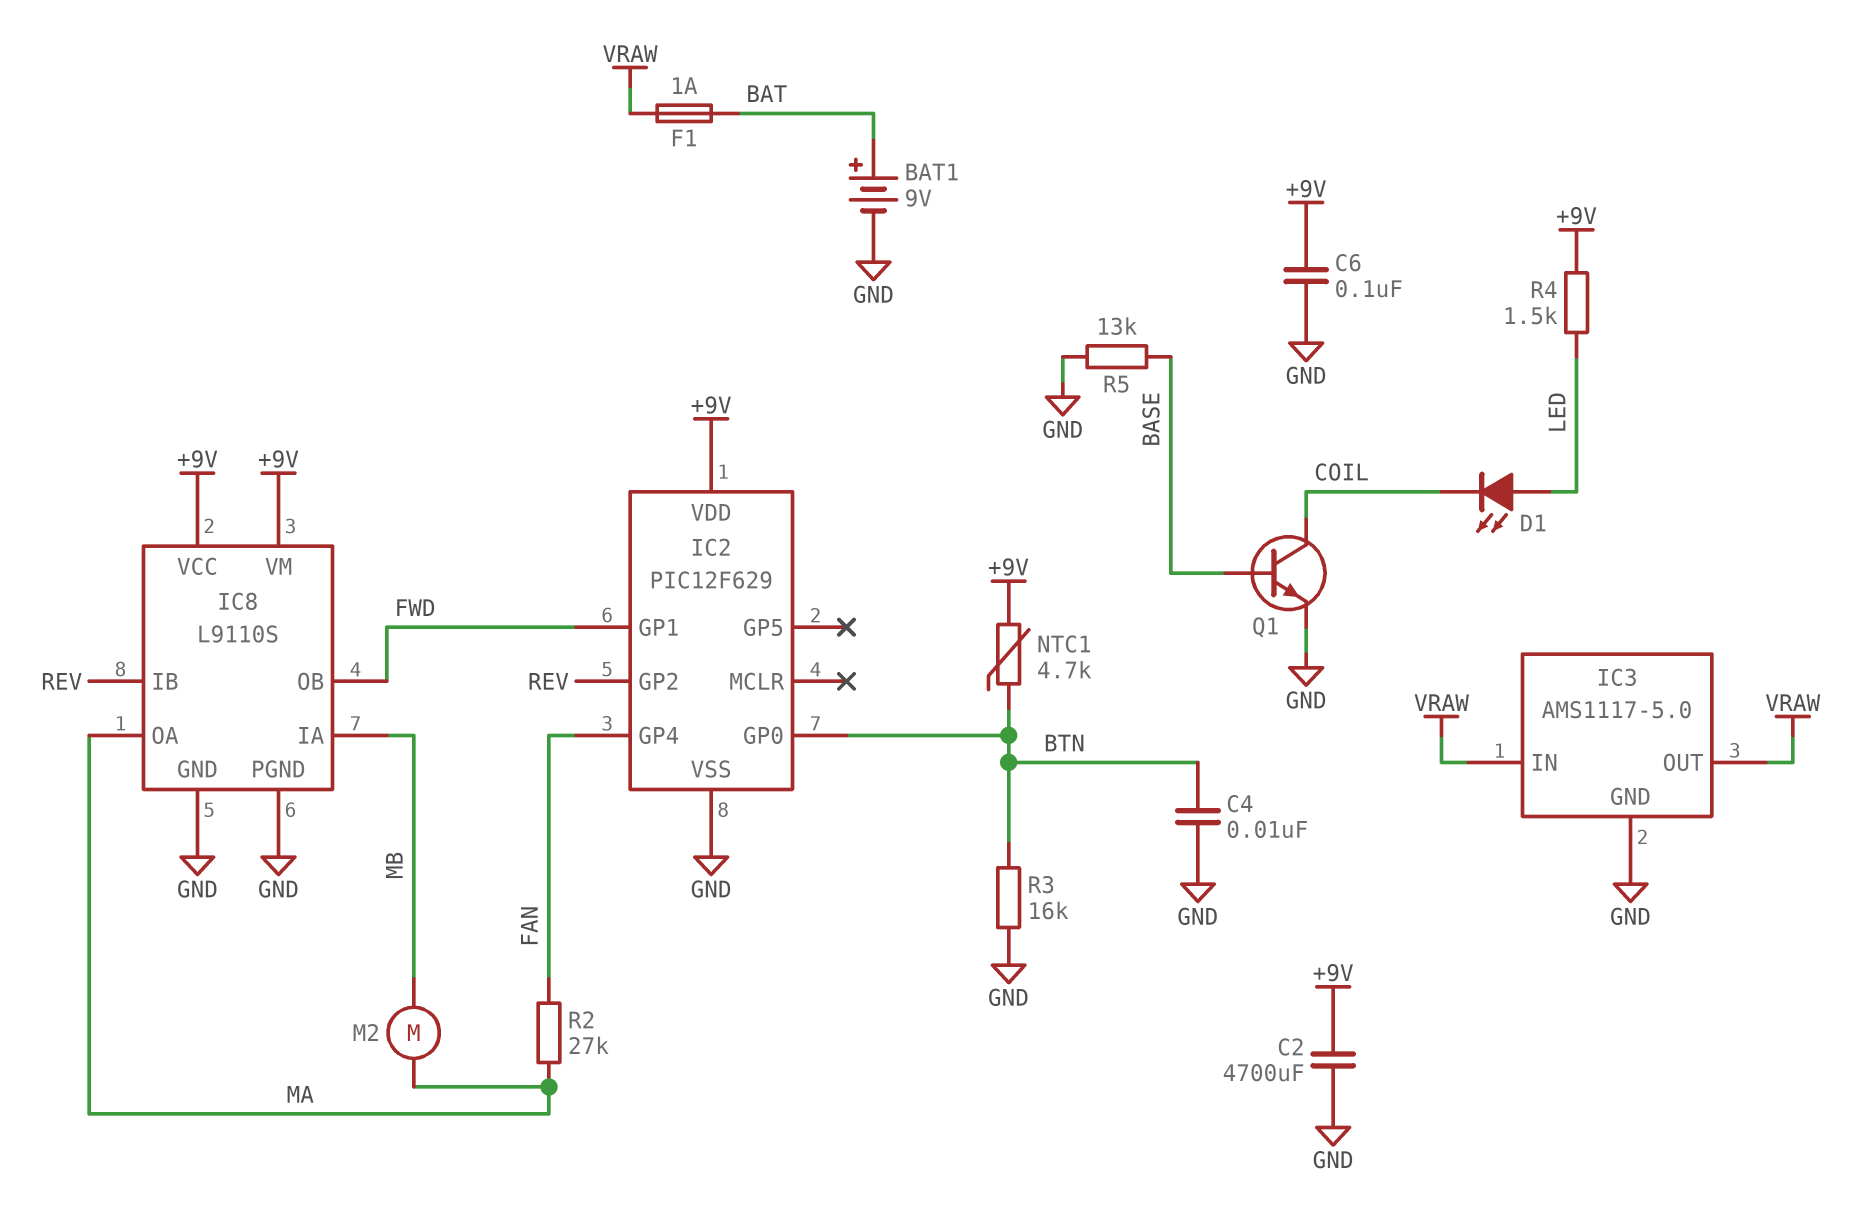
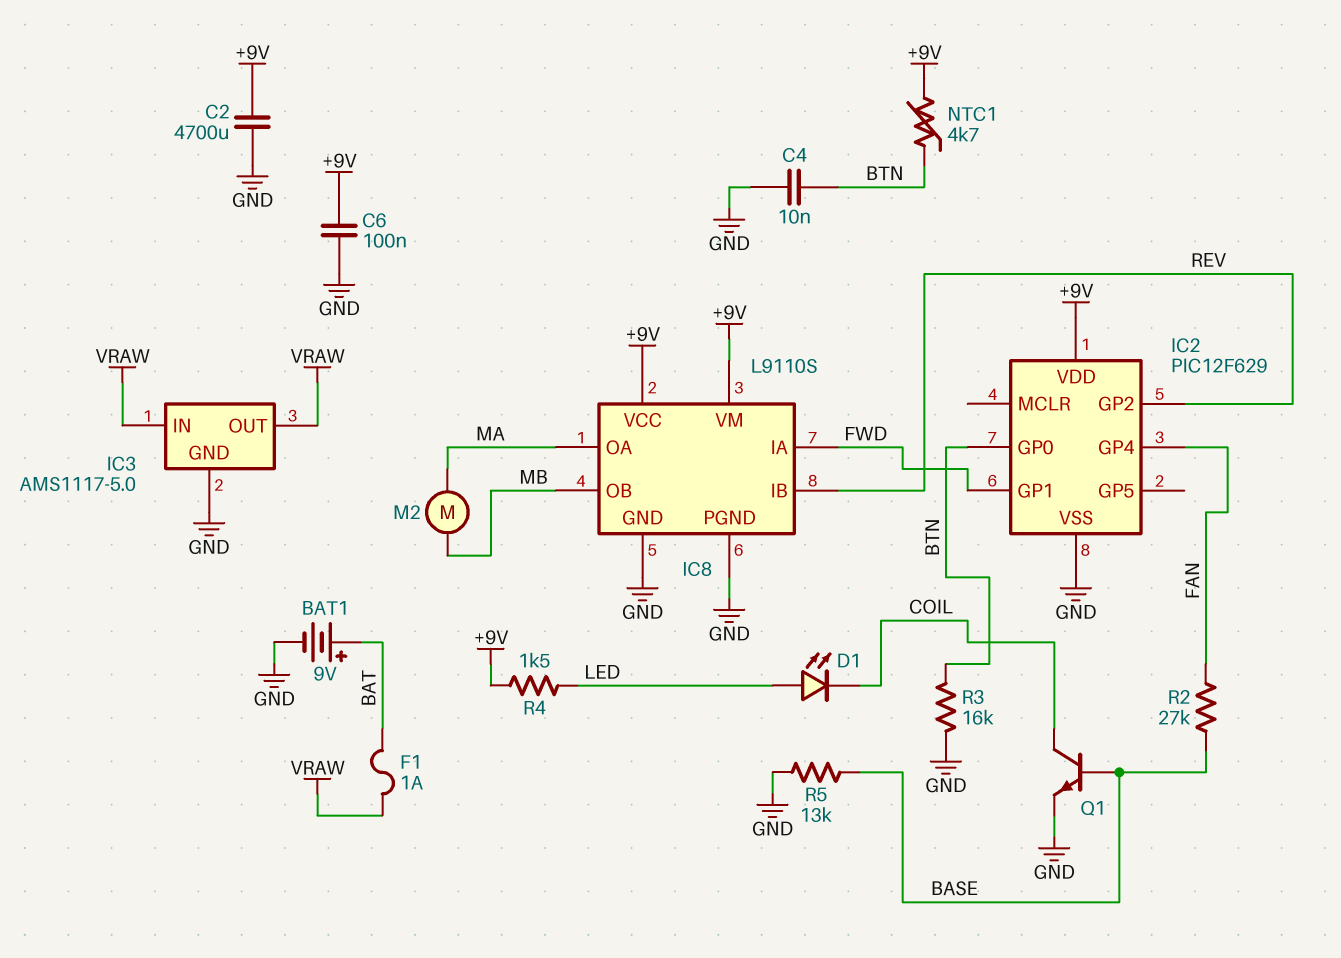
IC8 pin IA: MB -> FWD
IC8 pin OB: FWD -> MB
R2: 27k (FAN, MA) -> 27k (BASE, FAN)

